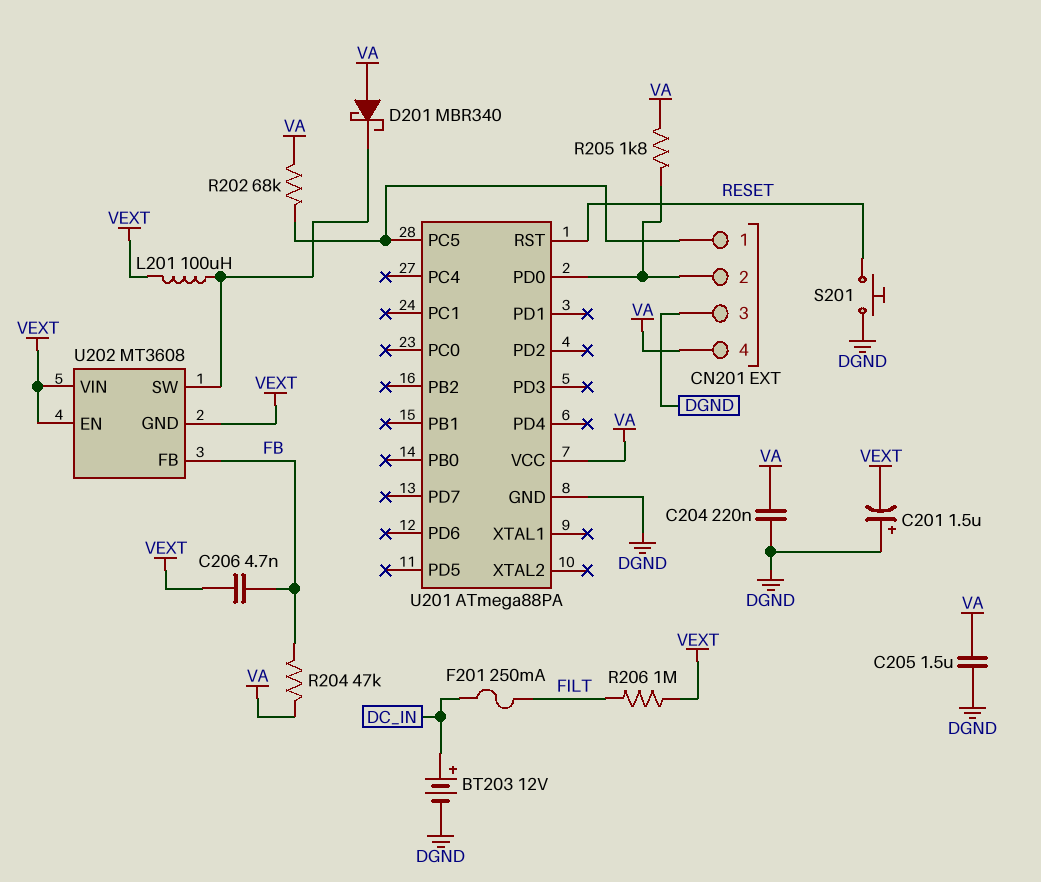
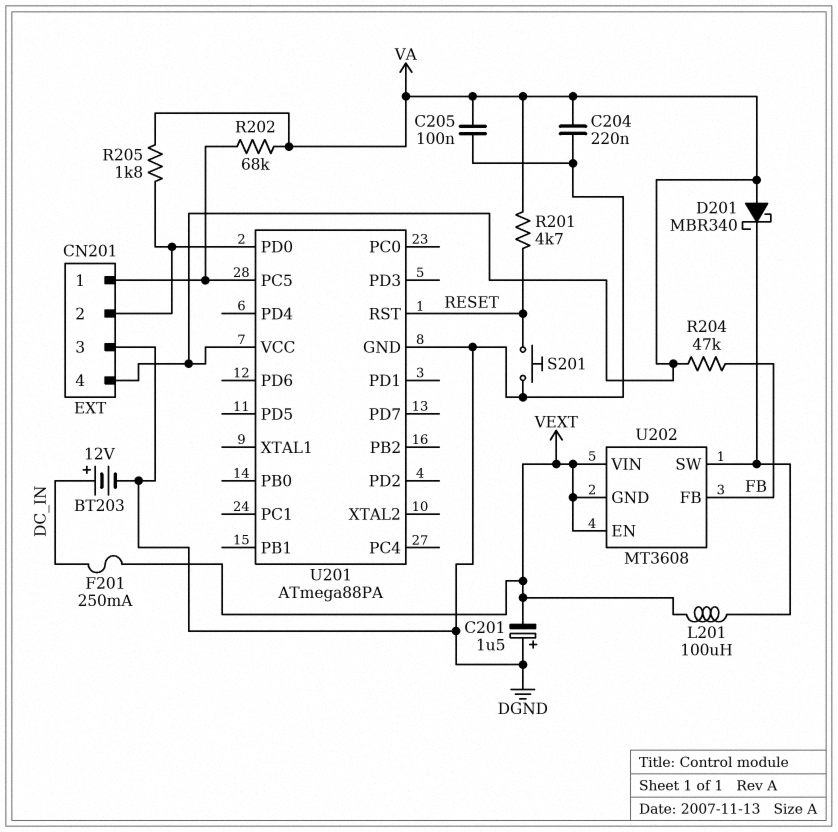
C205: 1.5uF (DGND, VA) -> 100nF (DGND, VA)
C206: 4.7nF (FB, VEXT) -> none
F201: 250mA (DC_IN, FILT) -> 250mA (DC_IN, VEXT)
R201: none -> 4.7k (RESET, VA)
R206: 1M (FILT, VEXT) -> none

